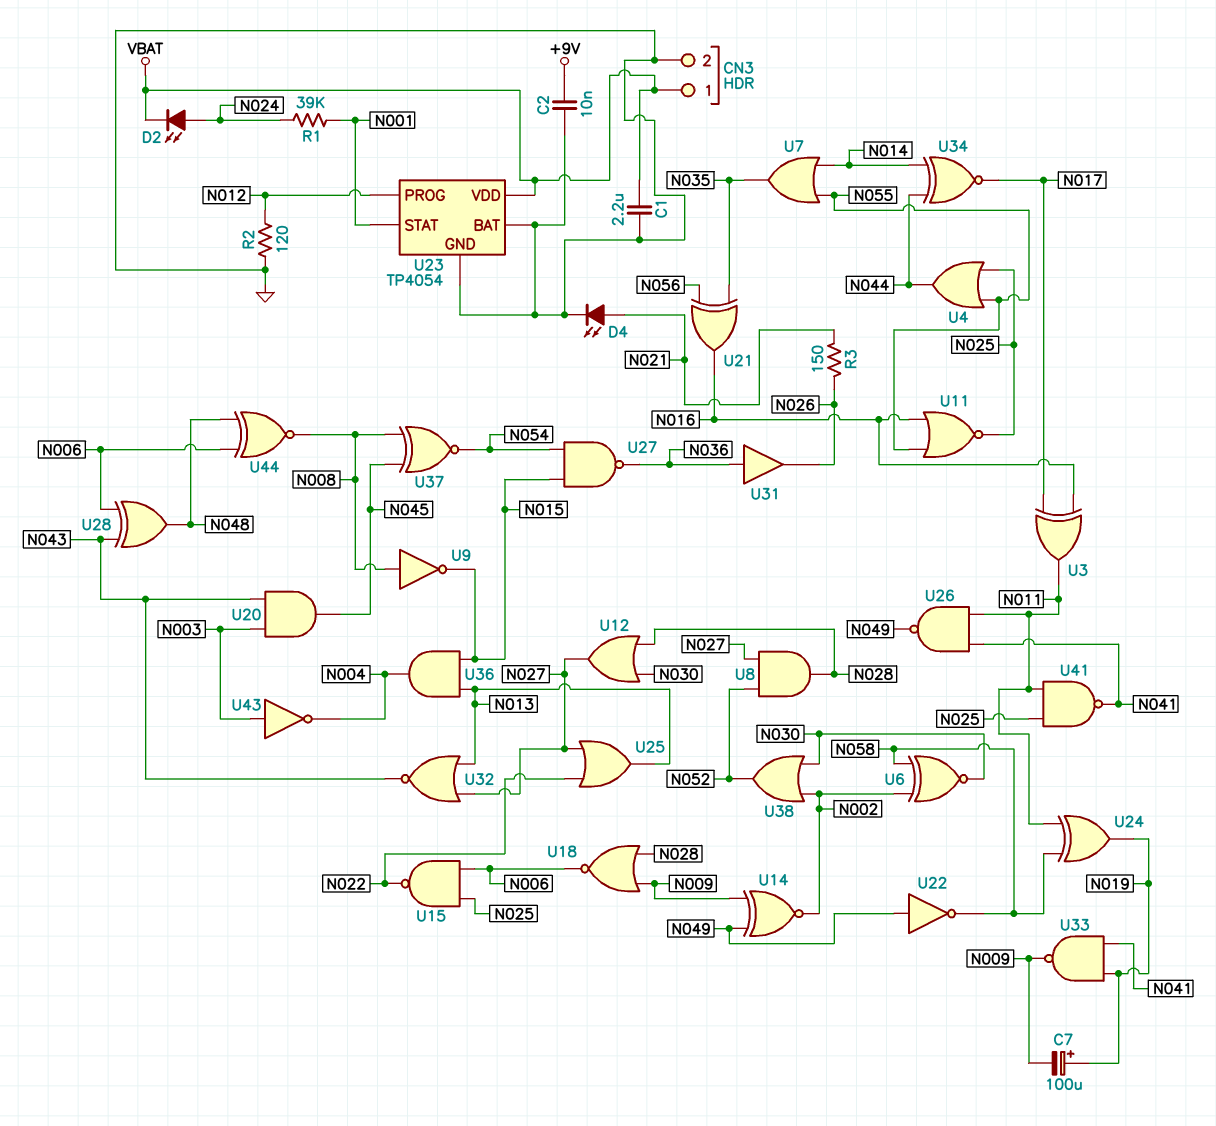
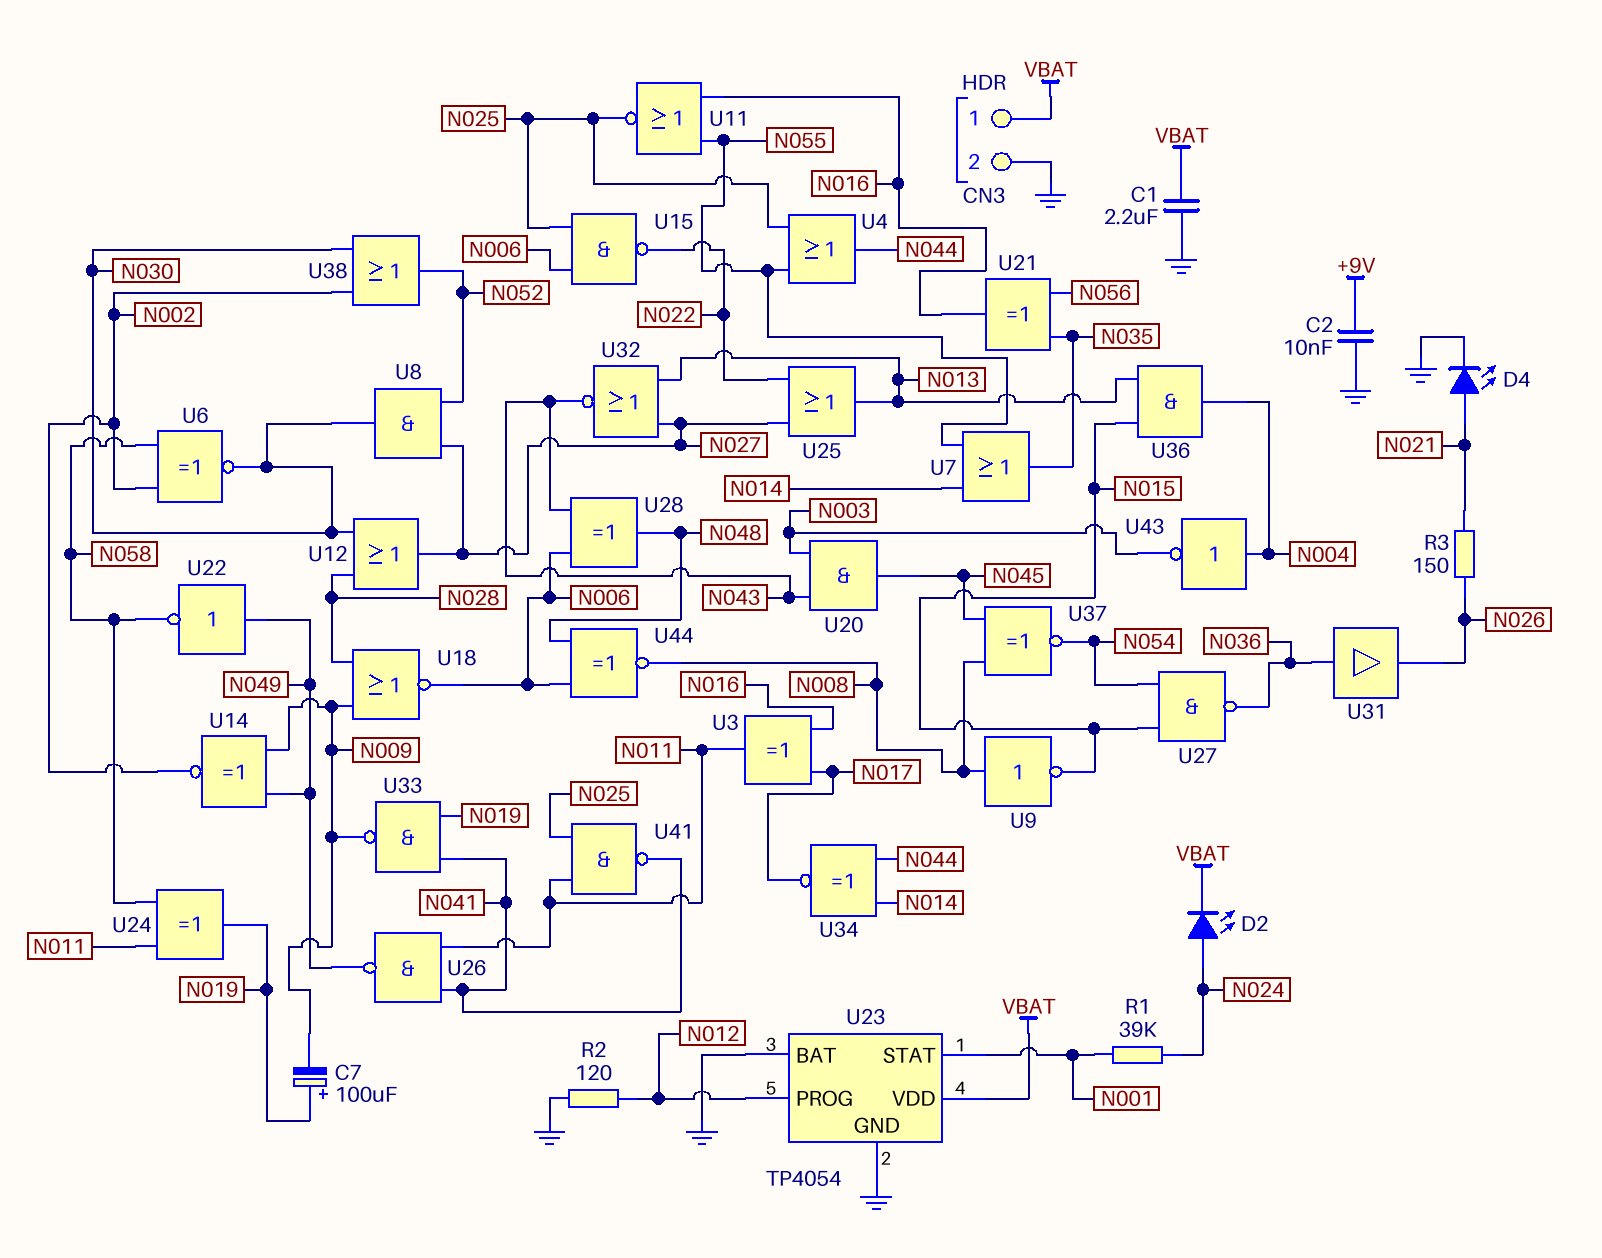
U8: AND (in N027, in N052, out N028) -> AND (in N027, in N052, out N030)
U43: NOT (in N003, out N004) -> NOT (in N004, out N003)

